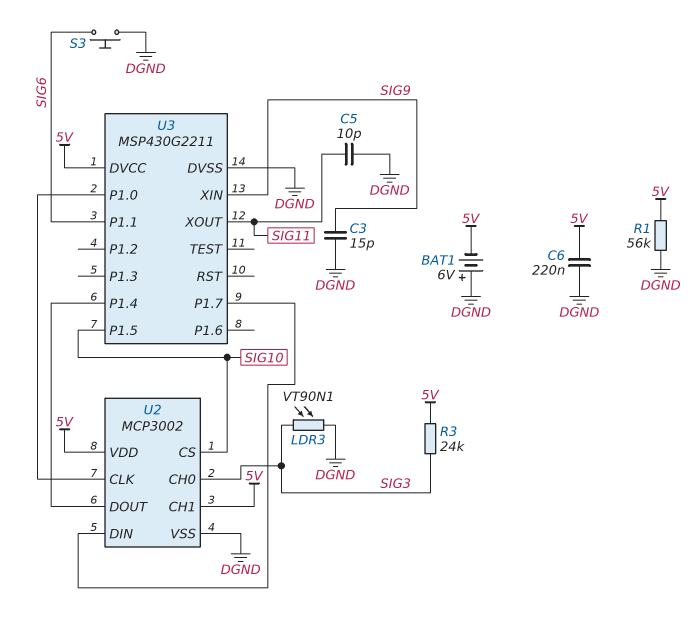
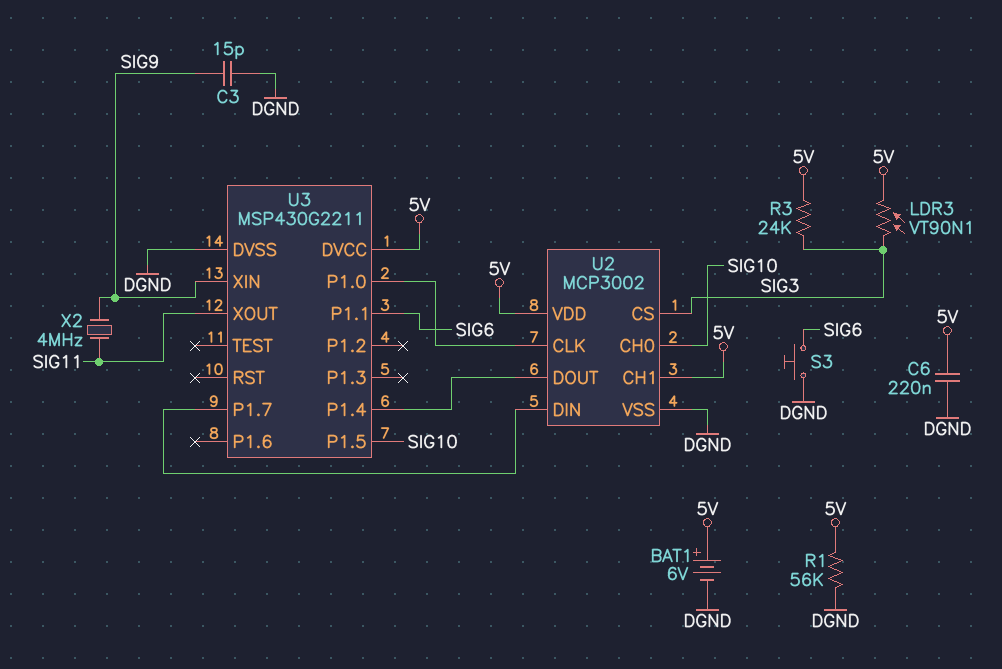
BAT1: 6V (plus DGND, minus 5V) -> 6V (plus 5V, minus DGND)
C5: 10pF (DGND, SIG11) -> none
LDR3: VT90N1 (DGND, SIG3) -> VT90N1 (5V, SIG3)
U2 pin CH0: SIG3 -> SIG10
U2 pin CS: SIG10 -> SIG3
X2: none -> 4MHz (SIG9, SIG11)

